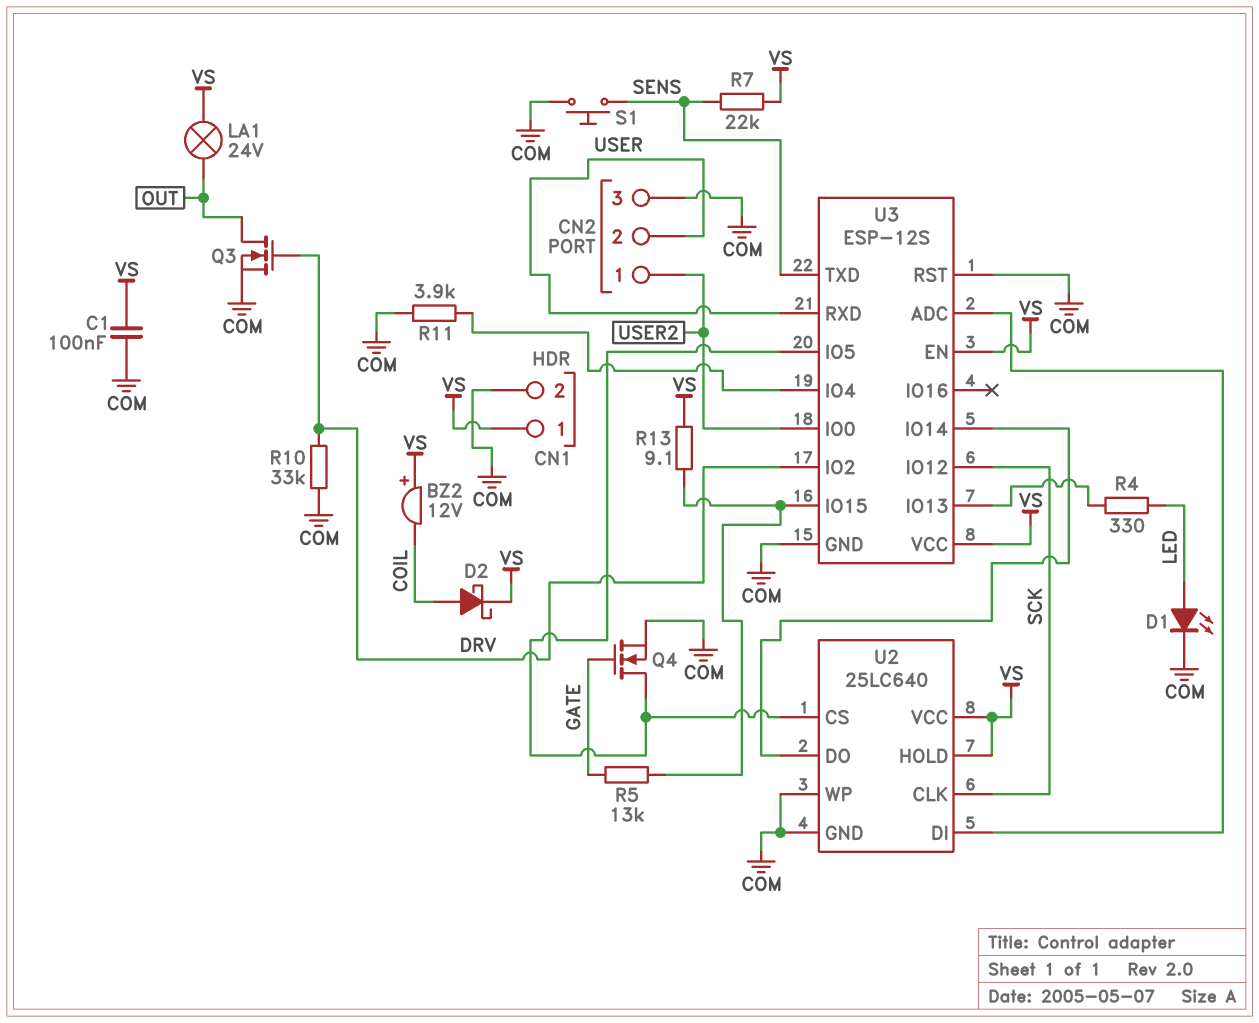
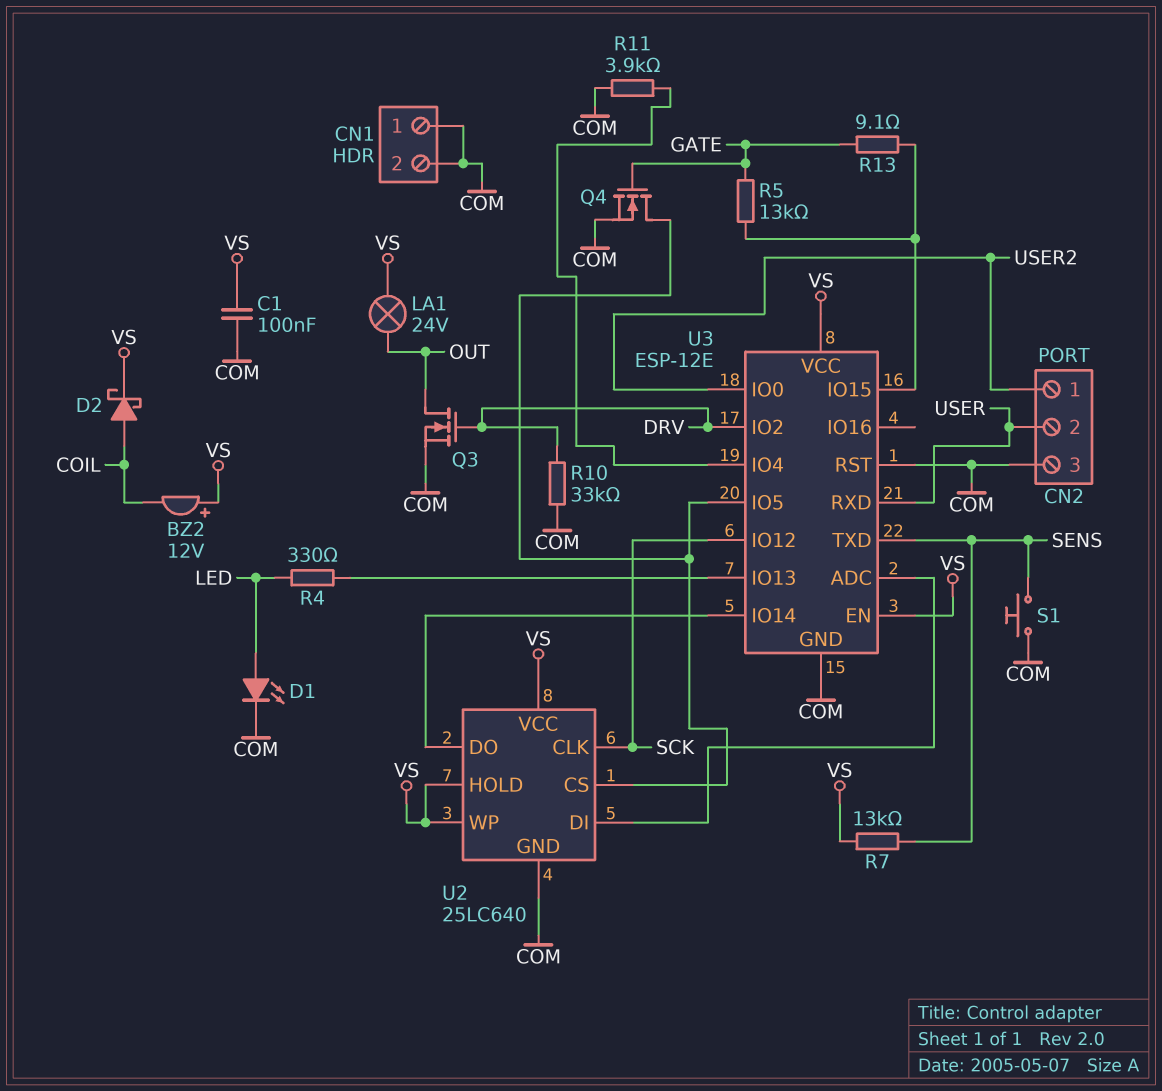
CN1 pin 1: VS -> COM
R7: 22k (SENS, VS) -> 13k (SENS, VS)
R13: 9.1 (U3/IO15, VS) -> 9.1 (GATE, U3/IO15)
U2 pin WP: COM -> VS
U3: ESP-12S -> ESP-12E

